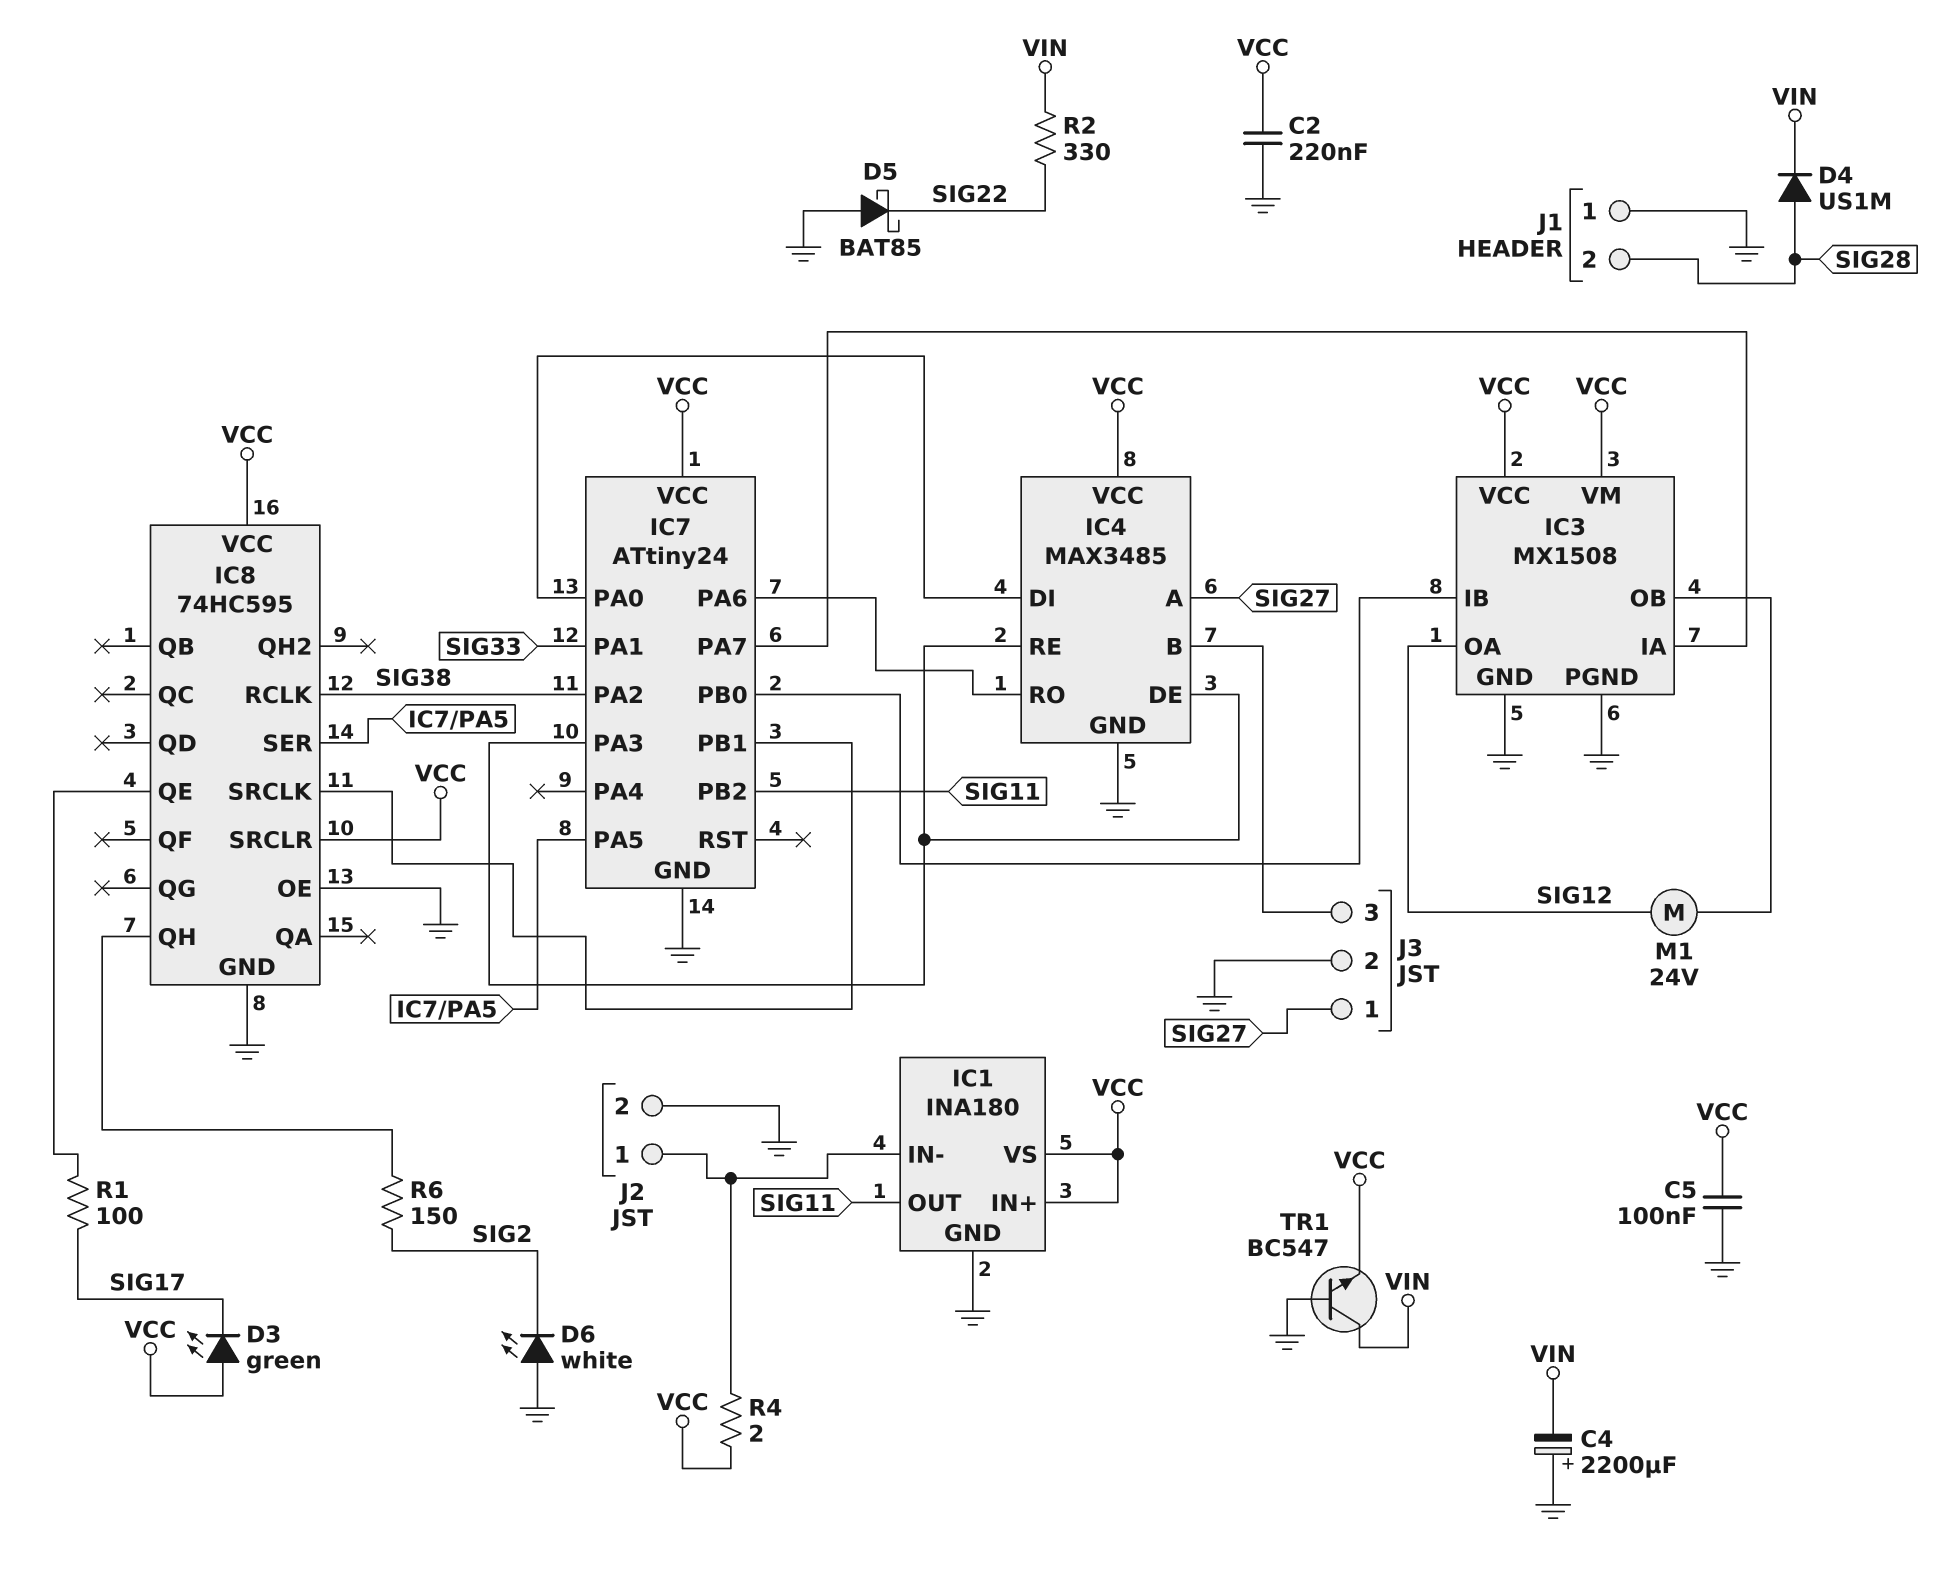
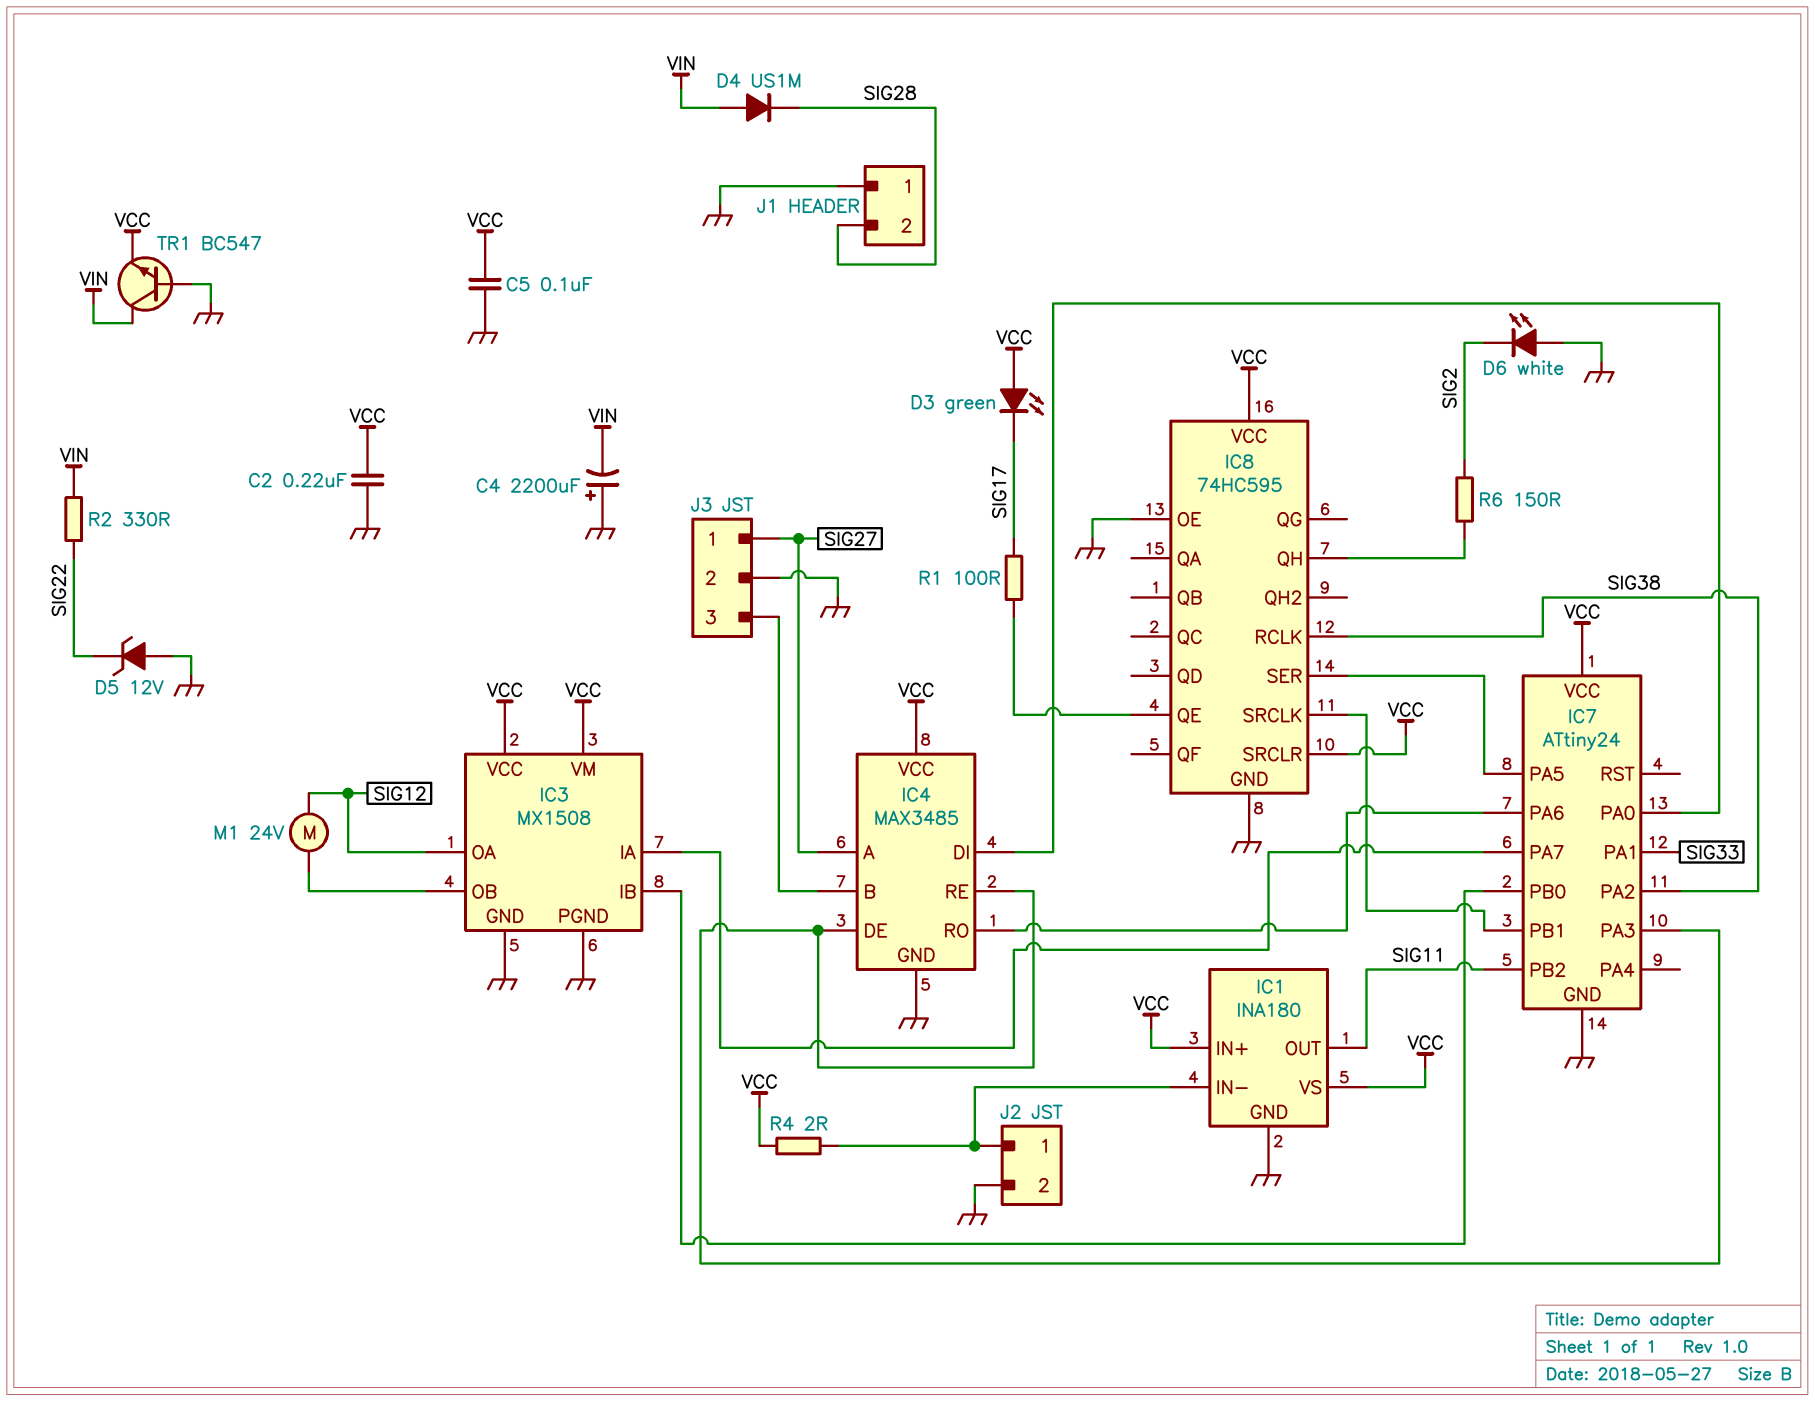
D4: diode US1M (A SIG28, K VIN) -> diode US1M (A VIN, K SIG28)
D5: schottky BAT85 (A GND, K SIG22) -> zener 12V (A GND, K SIG22)

